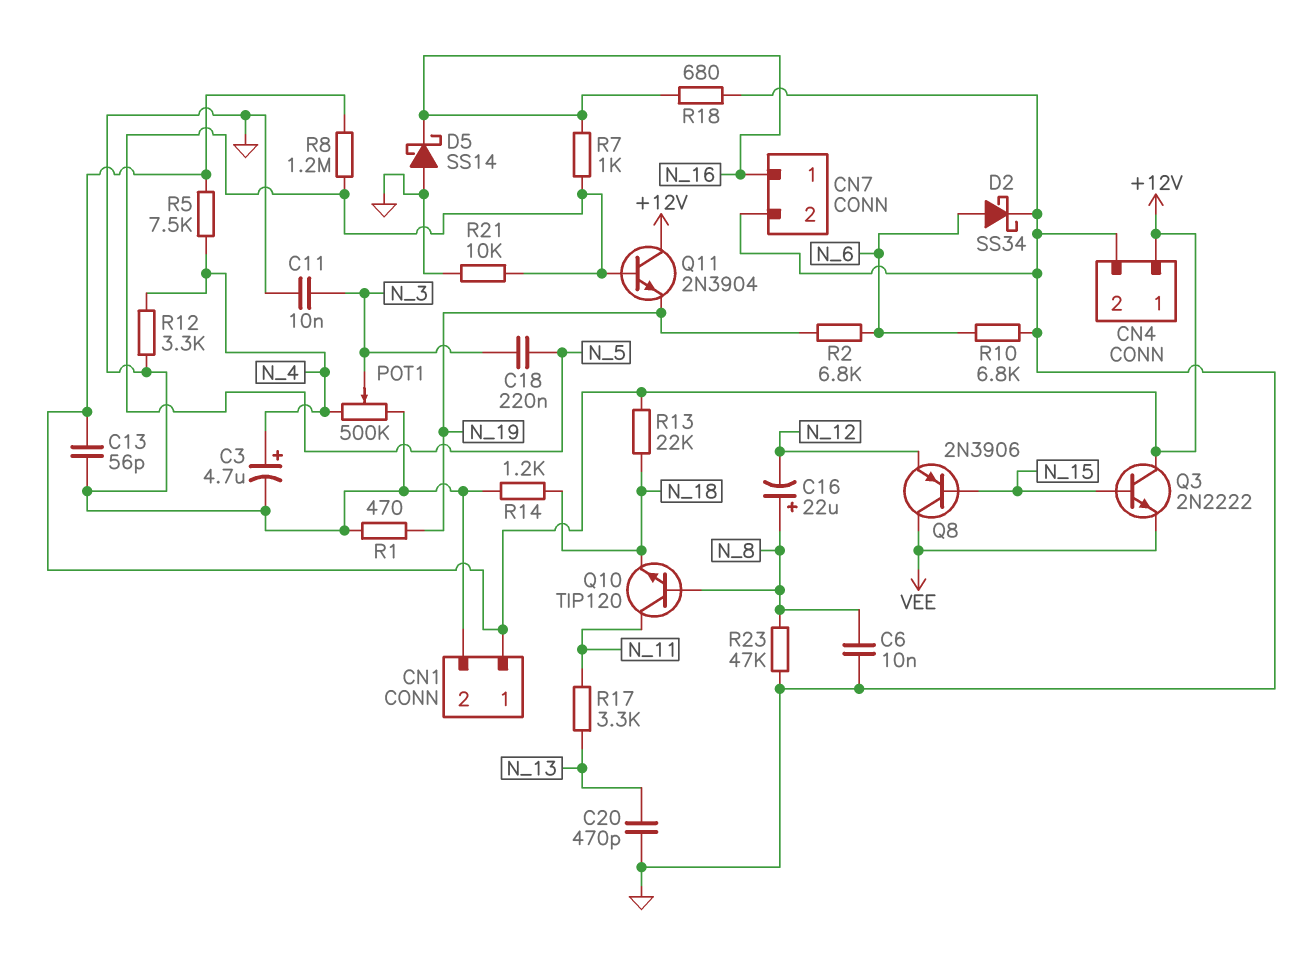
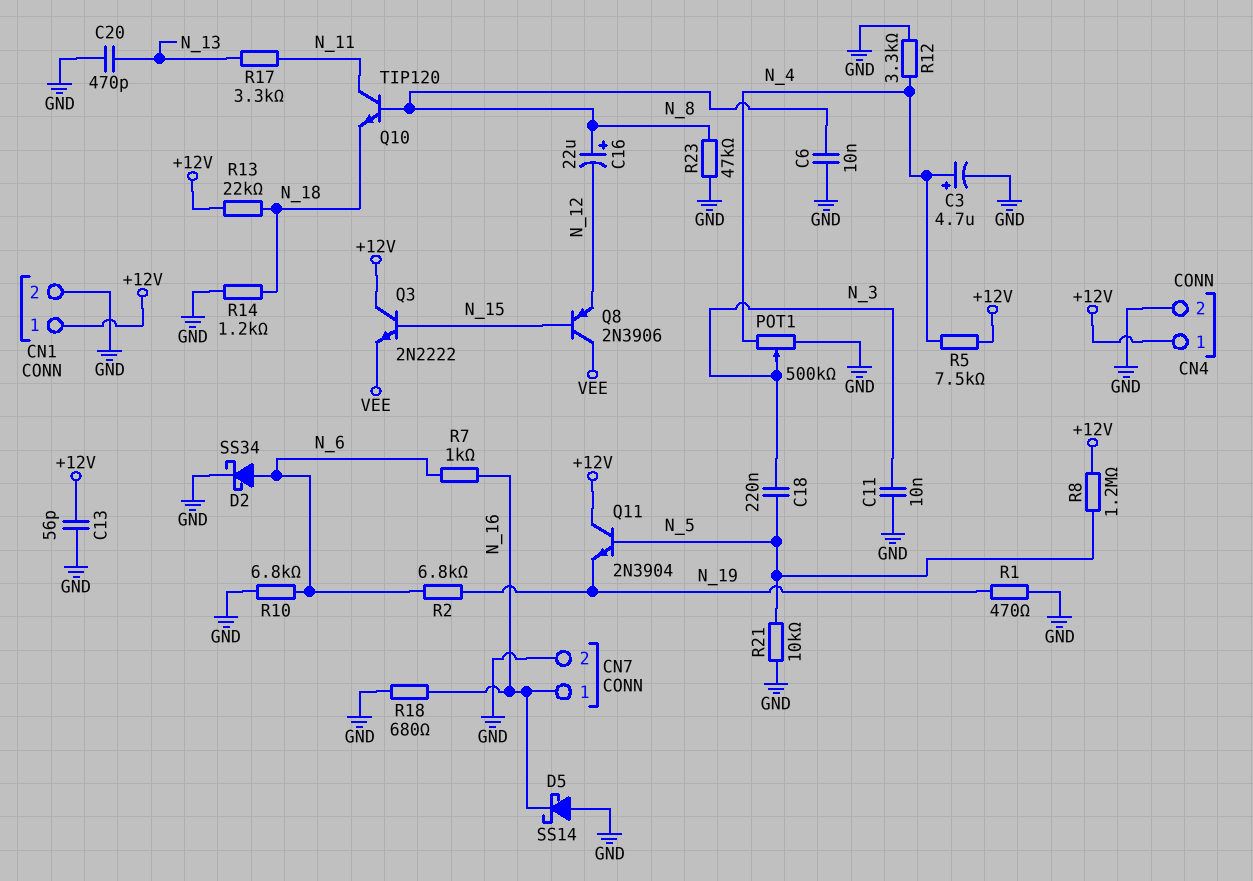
R7: 1k (N_5, N_16) -> 1k (N_6, N_16)

